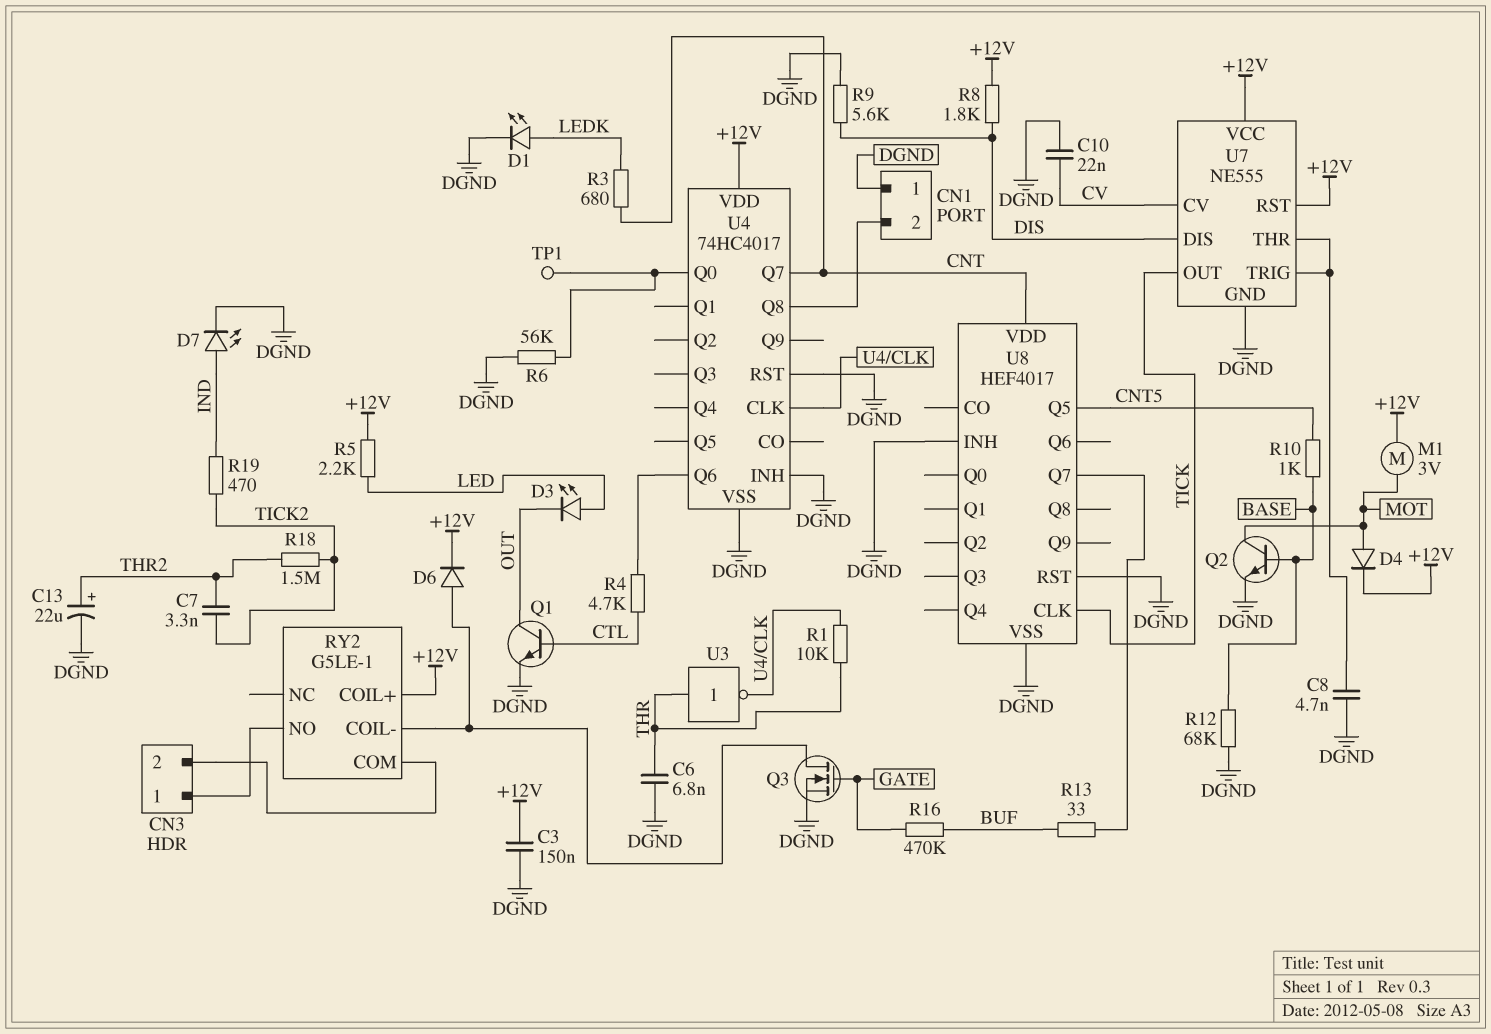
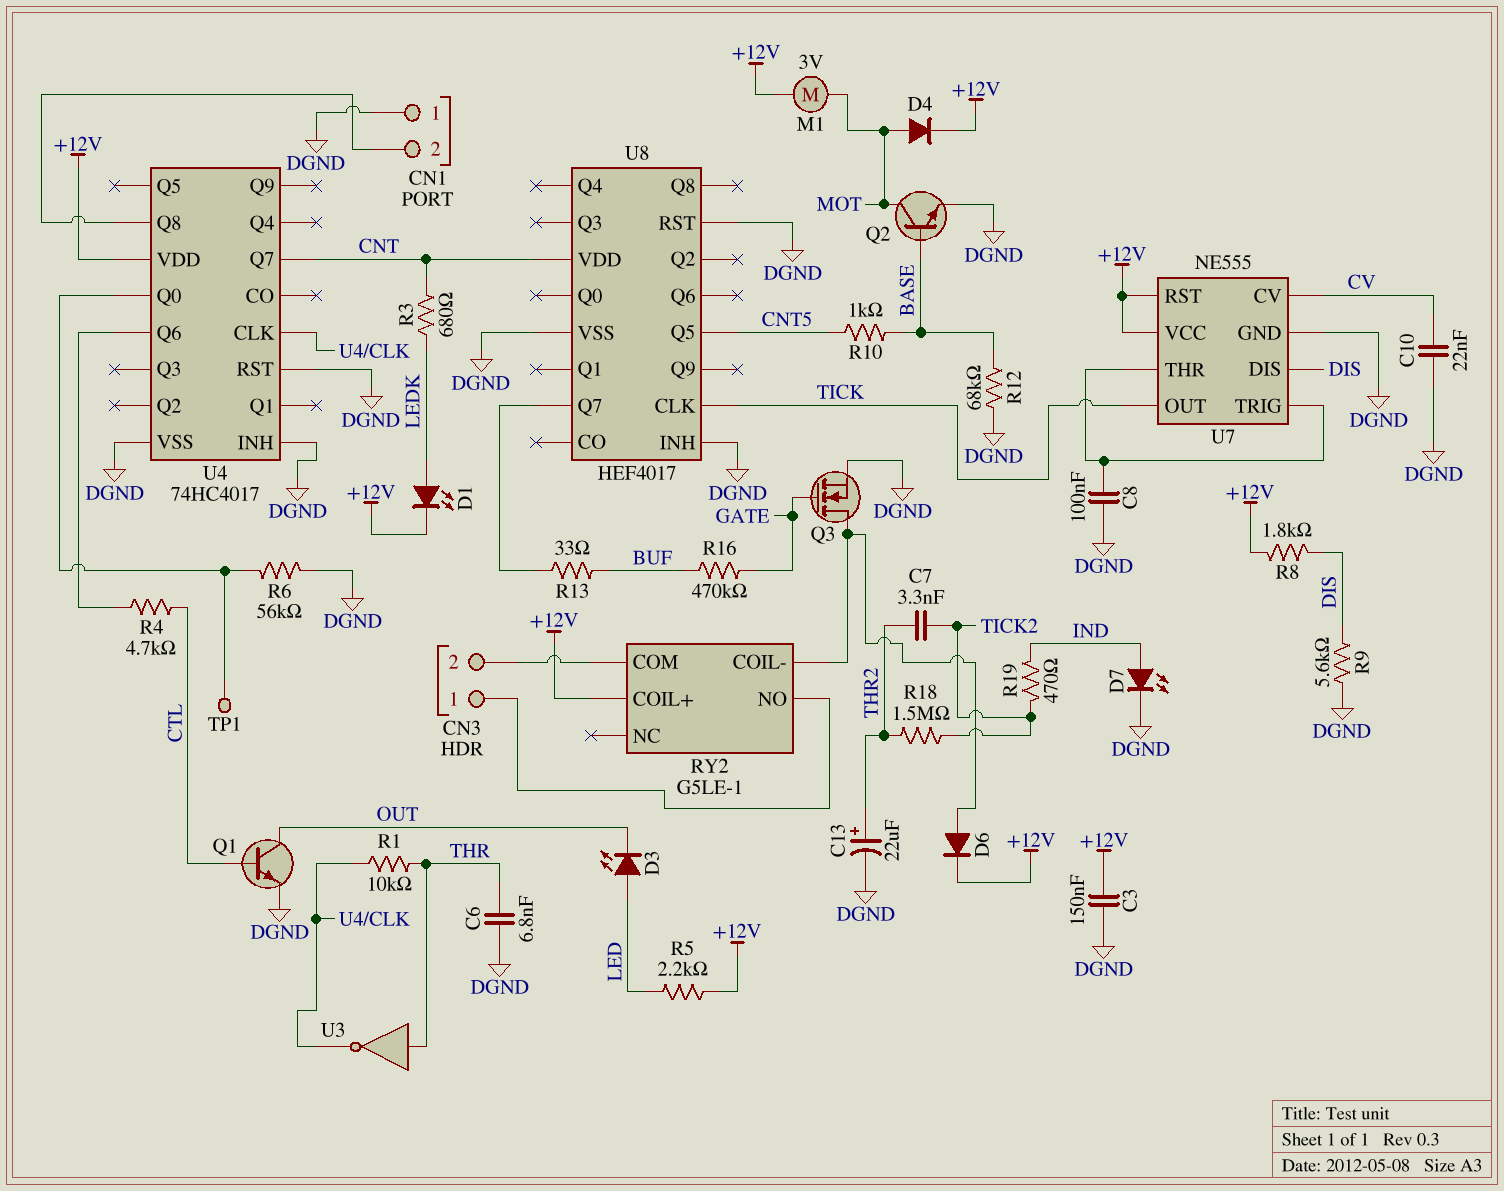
C8: 4.7nF (DGND, U7/THR) -> 100nF (DGND, U7/THR)
D1: LED (A LEDK, K DGND) -> LED (A LEDK, K +12V)

